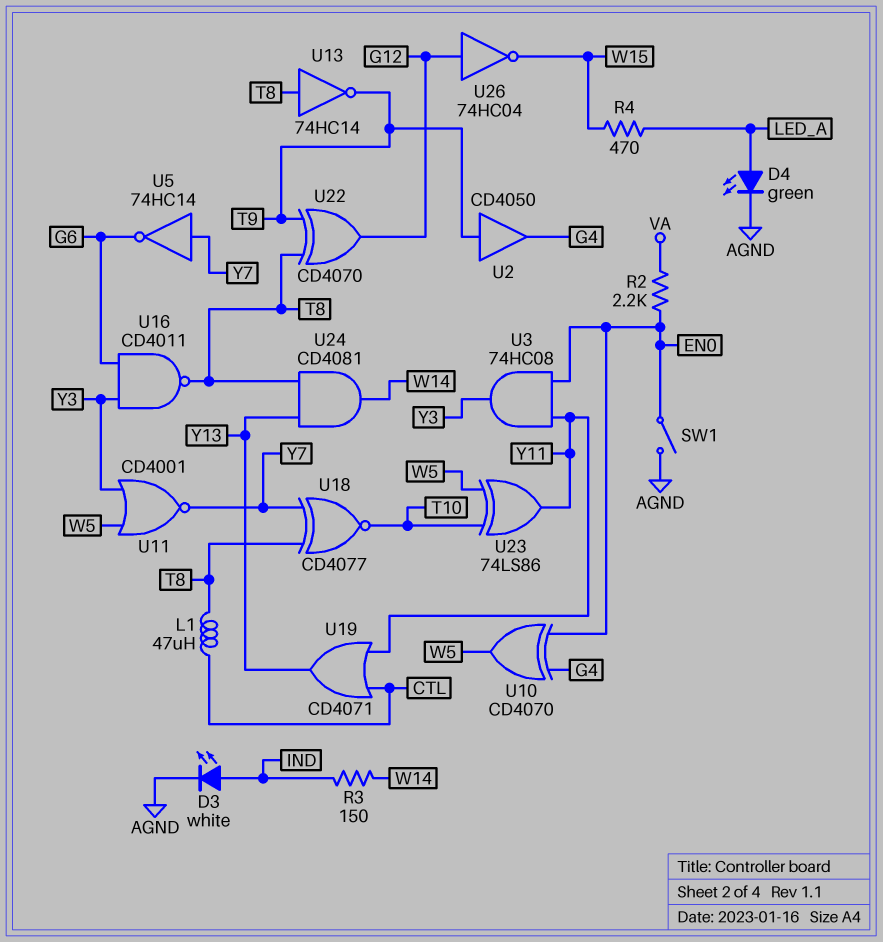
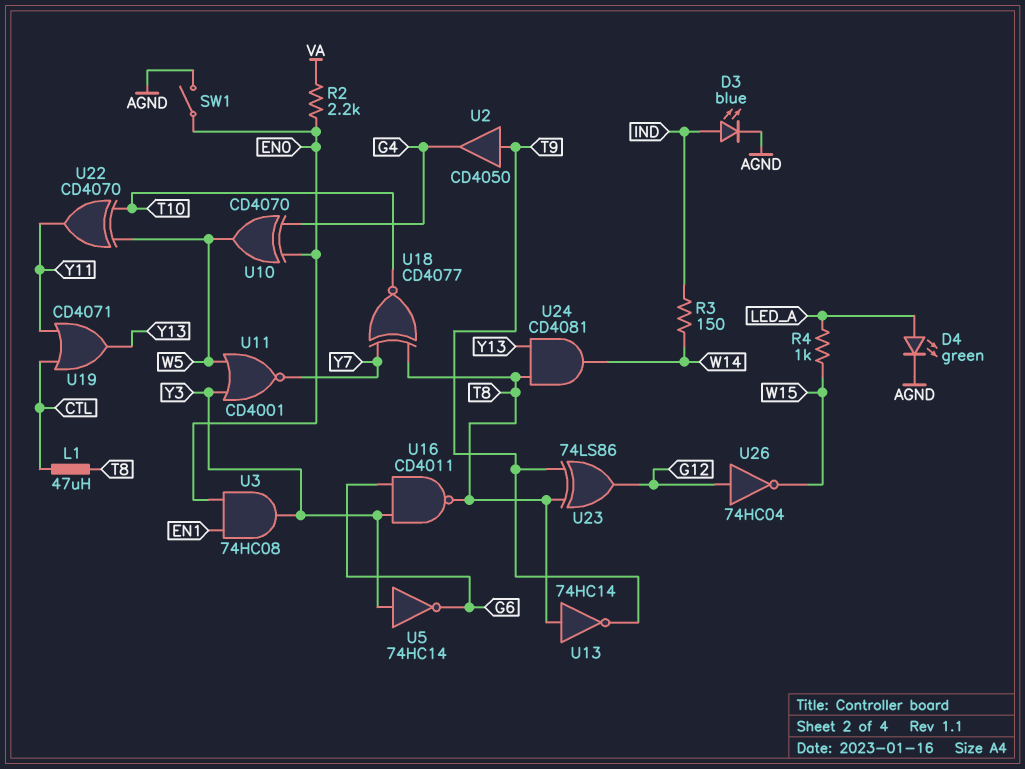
D3: LED white (A IND, K AGND) -> LED blue (A IND, K AGND)
R4: 470 (LED_A, W15) -> 1k (LED_A, W15)
U3: AND 74HC08 (in EN0, in Y11, out Y3) -> AND 74HC08 (in EN0, in EN1, out Y3)
U5: NOT 74HC14 (in Y7, out G6) -> NOT 74HC14 (in Y3, out G6)
U22: XOR CD4070 (in T8, in T9, out G12) -> XOR CD4070 (in T10, in W5, out Y11)
U23: XOR 74LS86 (in T10, in W5, out Y11) -> XOR 74LS86 (in T8, in T9, out G12)

